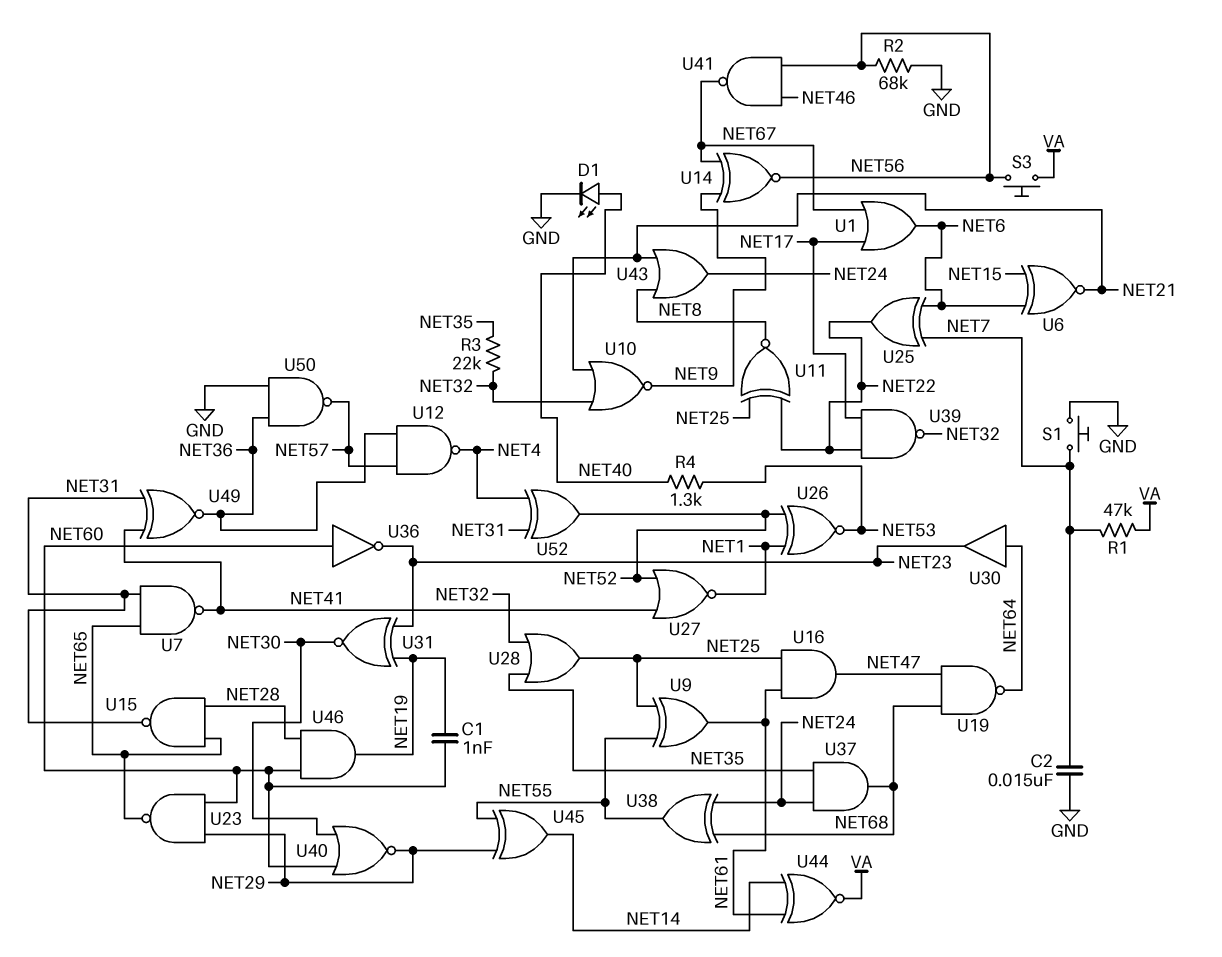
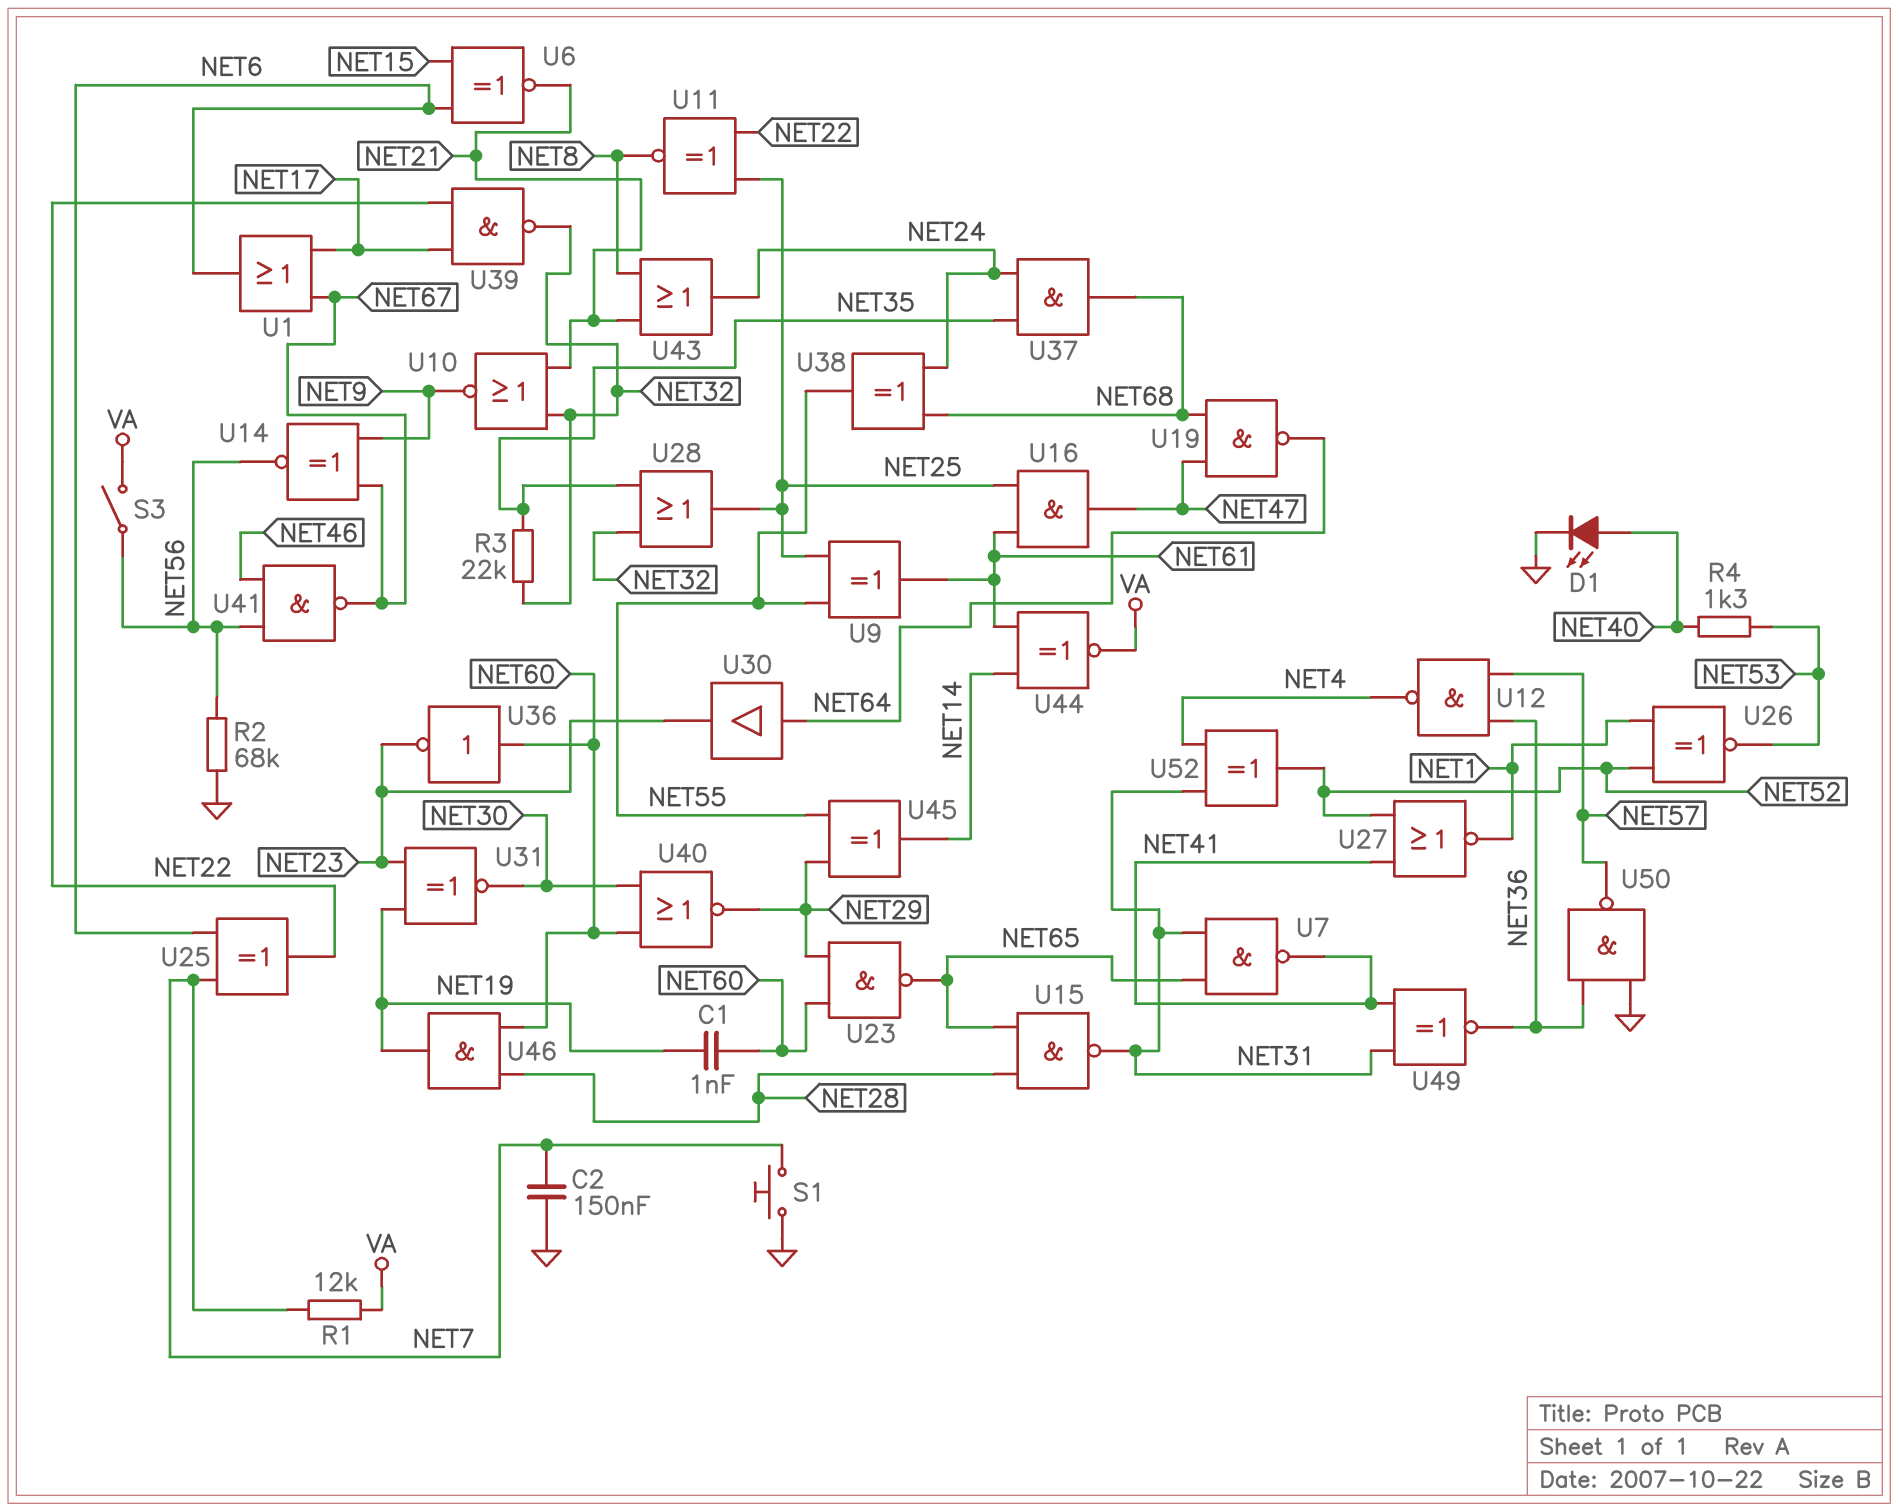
C2: 15nF (GND, NET7) -> 150nF (GND, NET7)
R1: 47k (NET7, VA) -> 12k (NET7, VA)
S3: button (NET56, VA) -> switch (NET56, VA)

